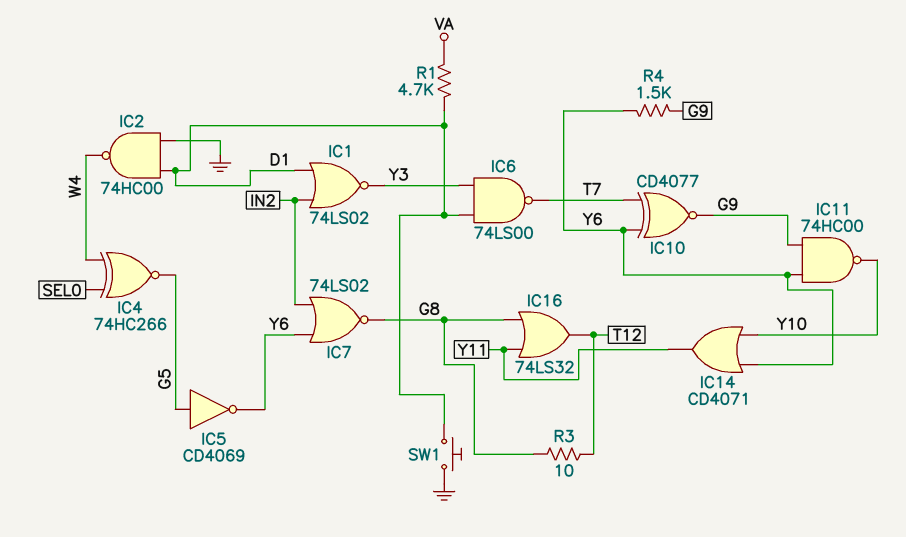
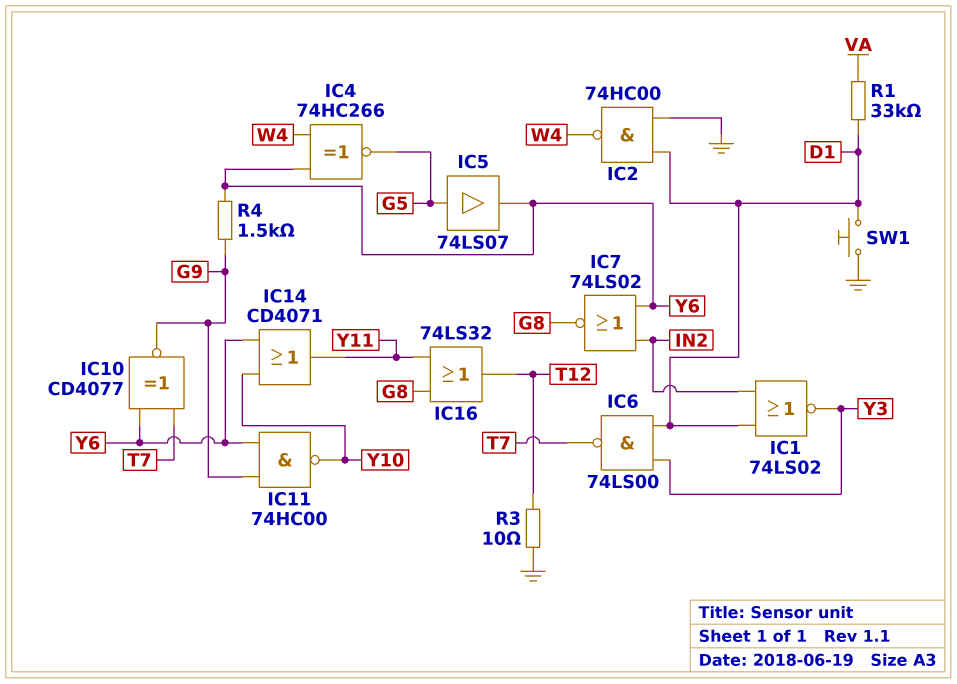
IC4: XNOR 74HC266 (in SEL0, in W4, out G5) -> XNOR 74HC266 (in W4, in Y6, out G5)
IC5: NOT CD4069 (in G5, out Y6) -> buffer 74LS07 (in G5, out Y6)
R1: 4.7k (D1, VA) -> 33k (D1, VA)
R3: 10 (G8, T12) -> 10 (GND, T12)

